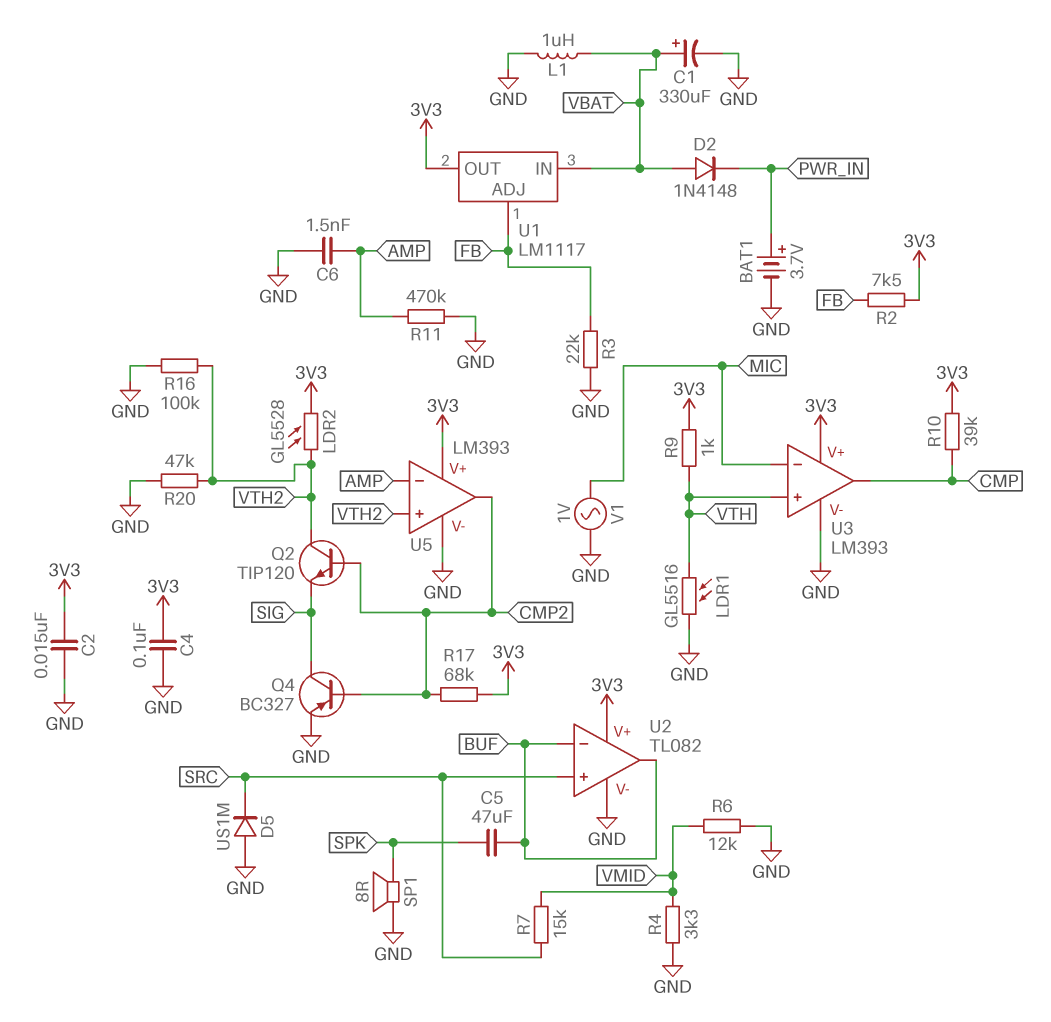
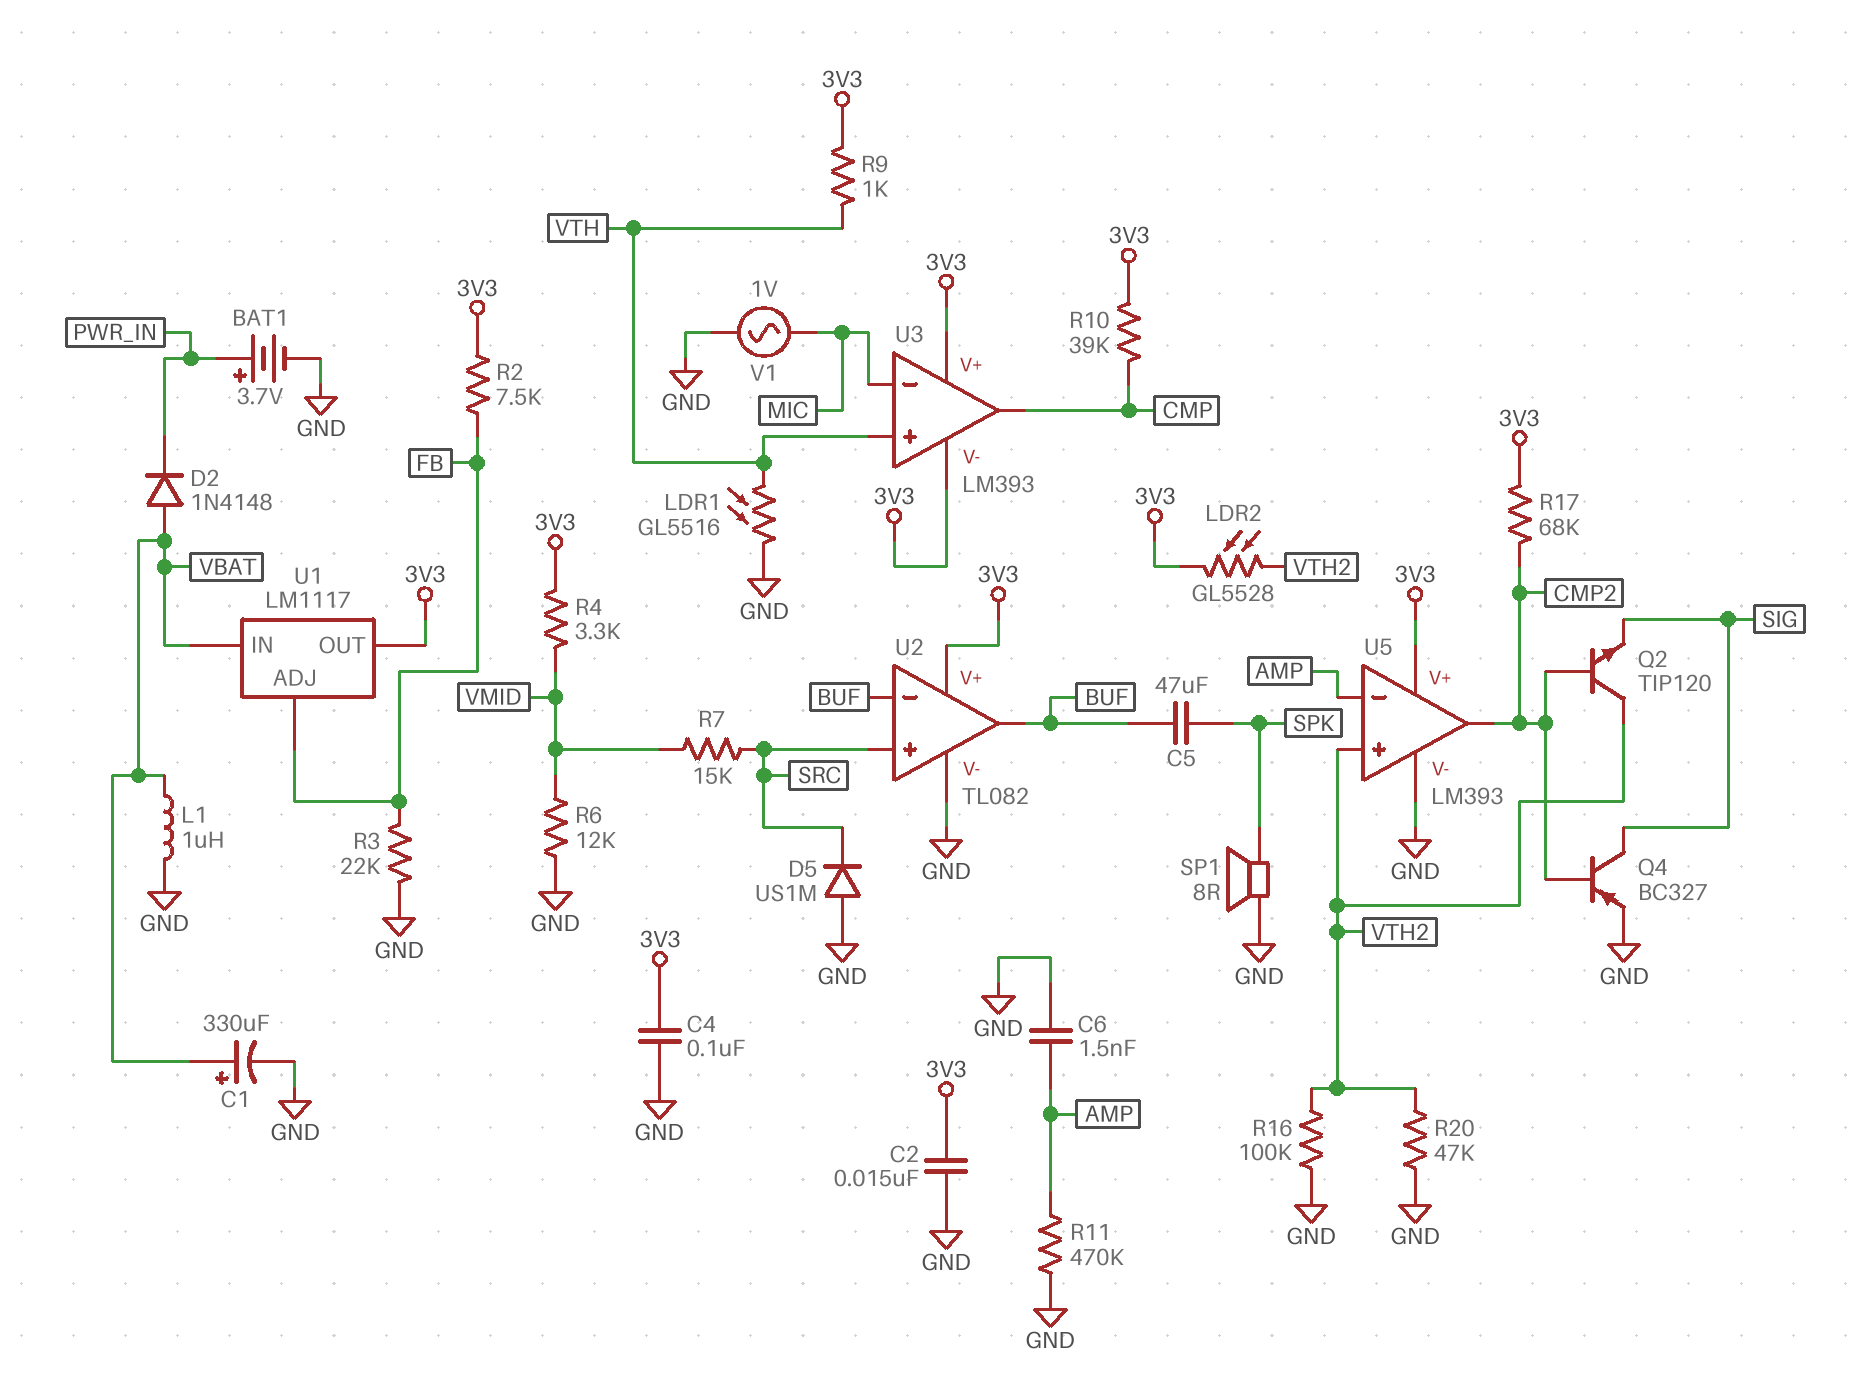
R4: 3.3k (GND, VMID) -> 3.3k (3V3, VMID)
U3 pin V-: GND -> 3V3

